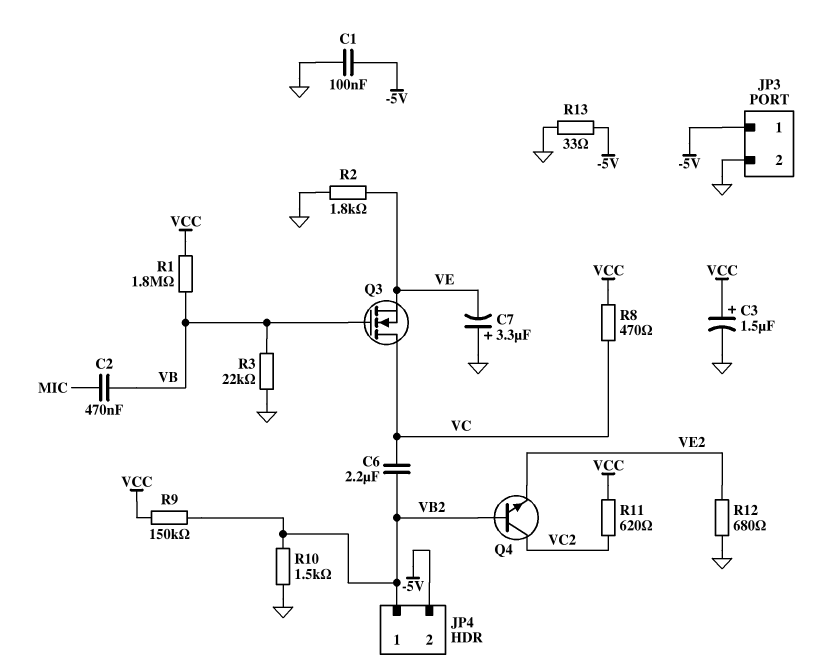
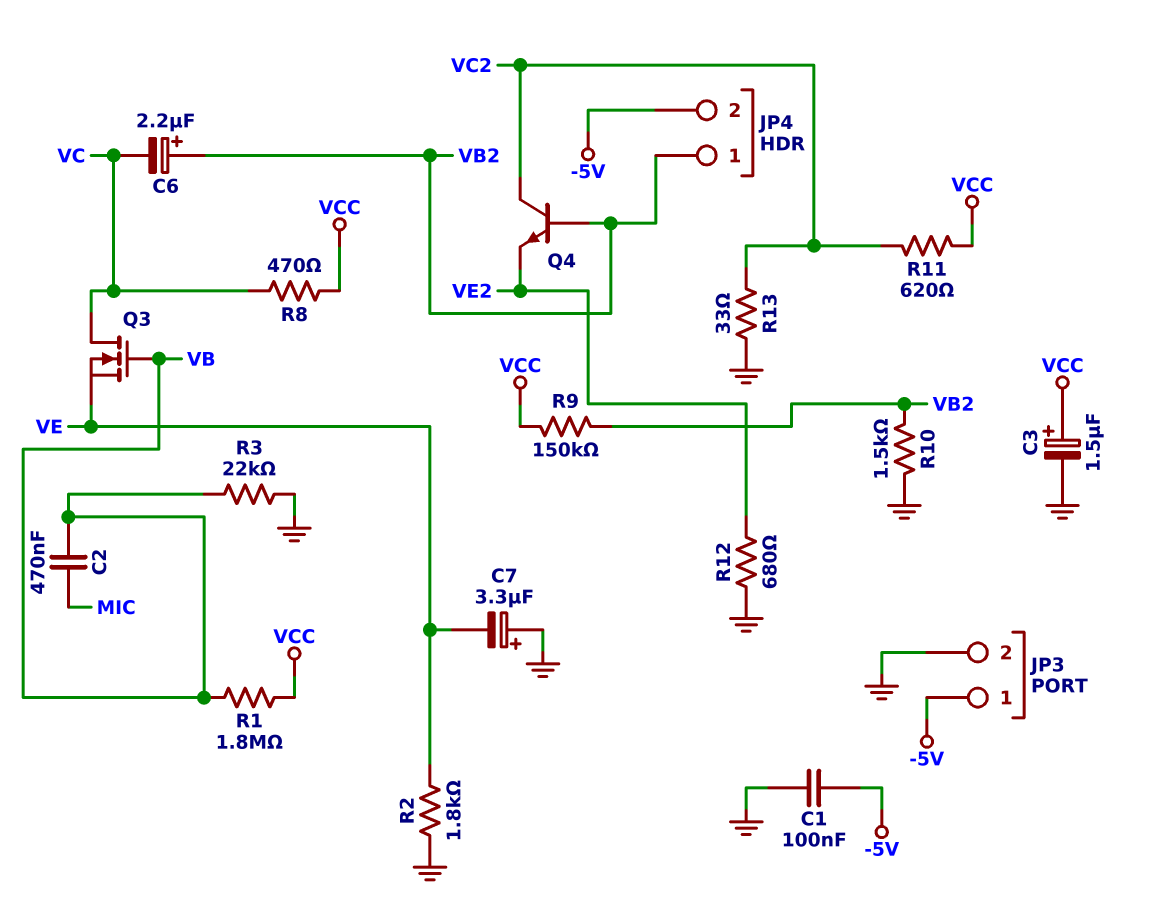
C6: 2.2uF (VB2, VC) -> 2.2uF (plus VB2, minus VC)
R13: 33 (-5V, GND) -> 33 (GND, VC2)

